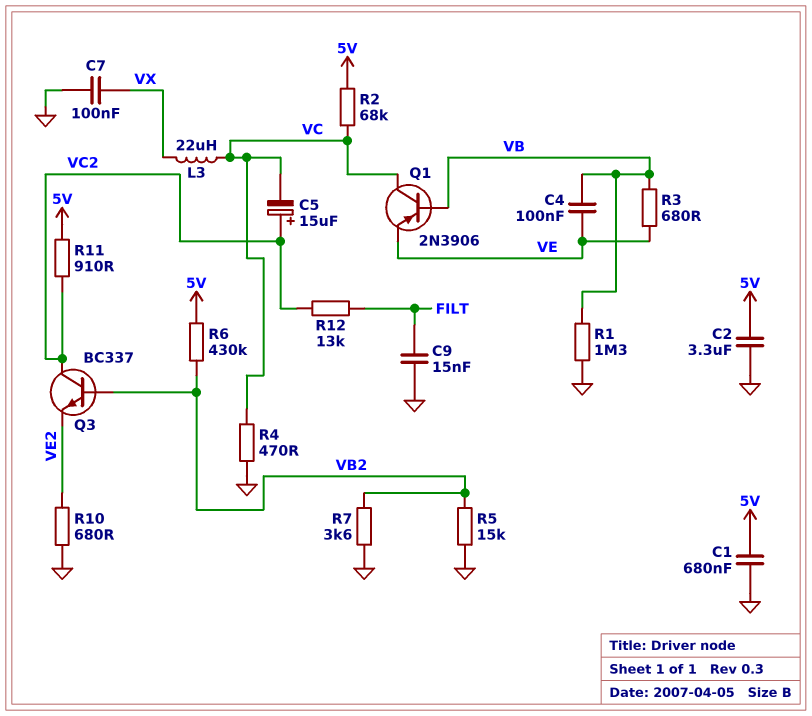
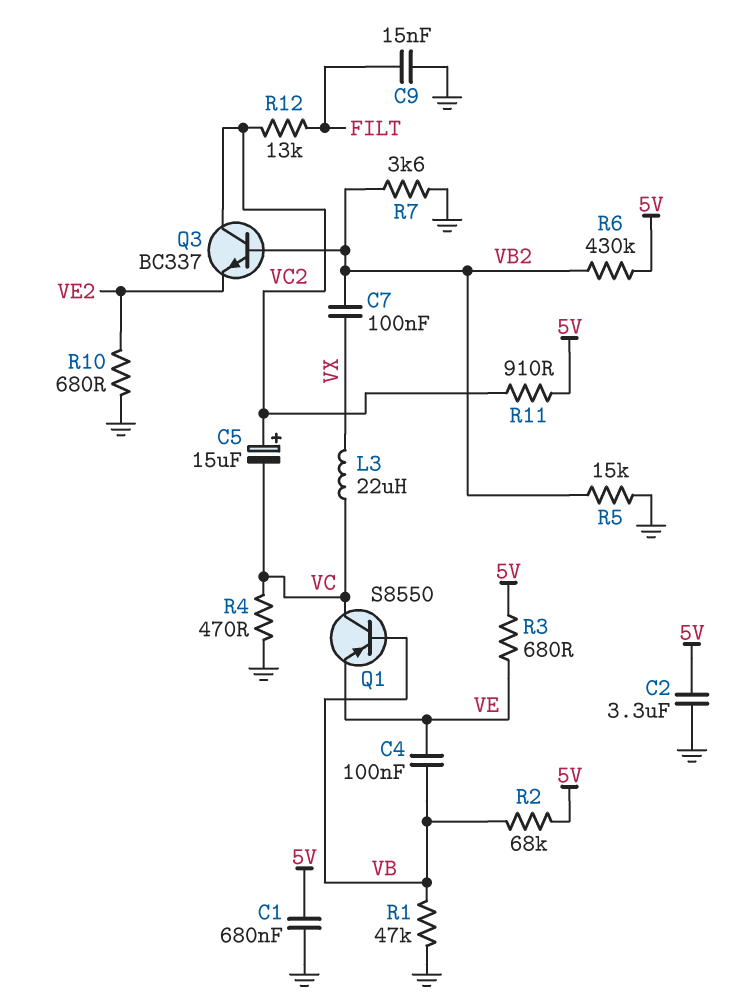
C7: 100nF (GND, VX) -> 100nF (VB2, VX)
Q1: PNP 2N3906 (B VB, C VC, E VE) -> PNP S8550 (B VB, C VC, E VE)
R1: 1.3M (GND, VB) -> 47k (GND, VB)
R2: 68k (5V, VC) -> 68k (5V, VB)
R3: 680 (VB, VE) -> 680 (5V, VE)

